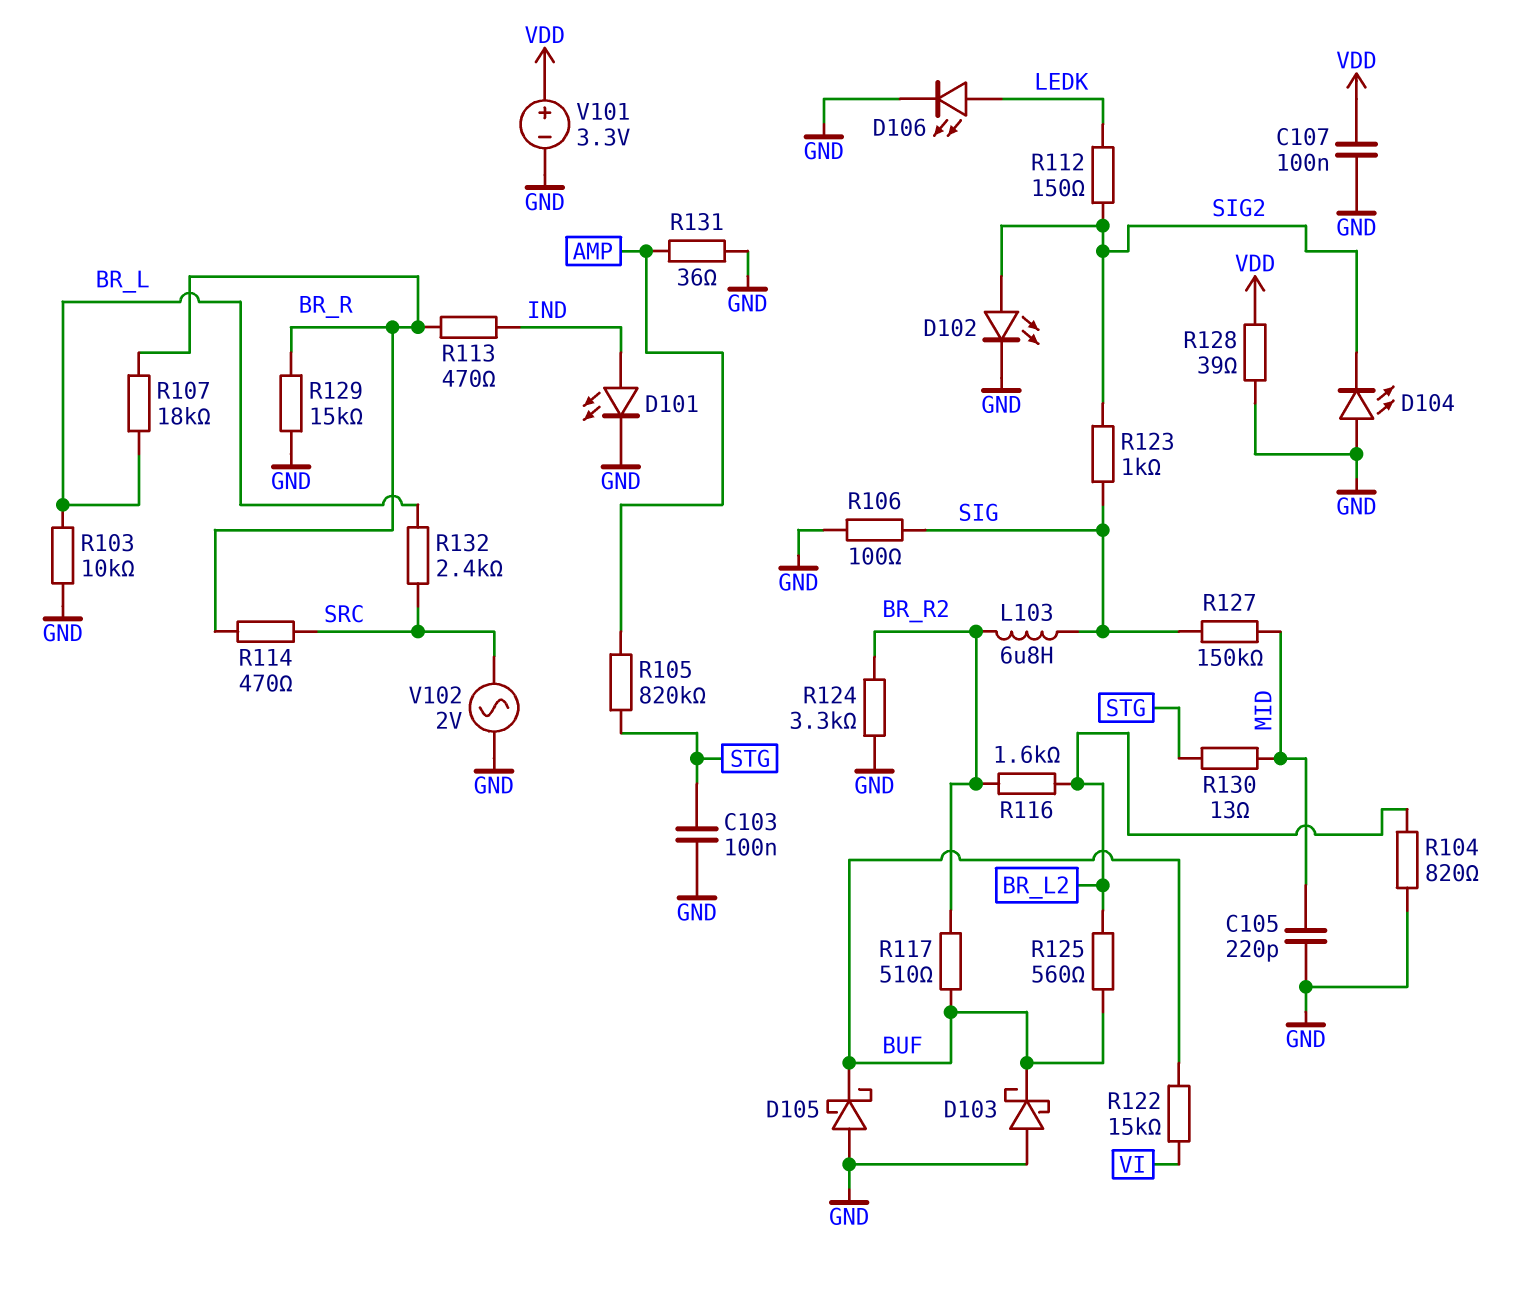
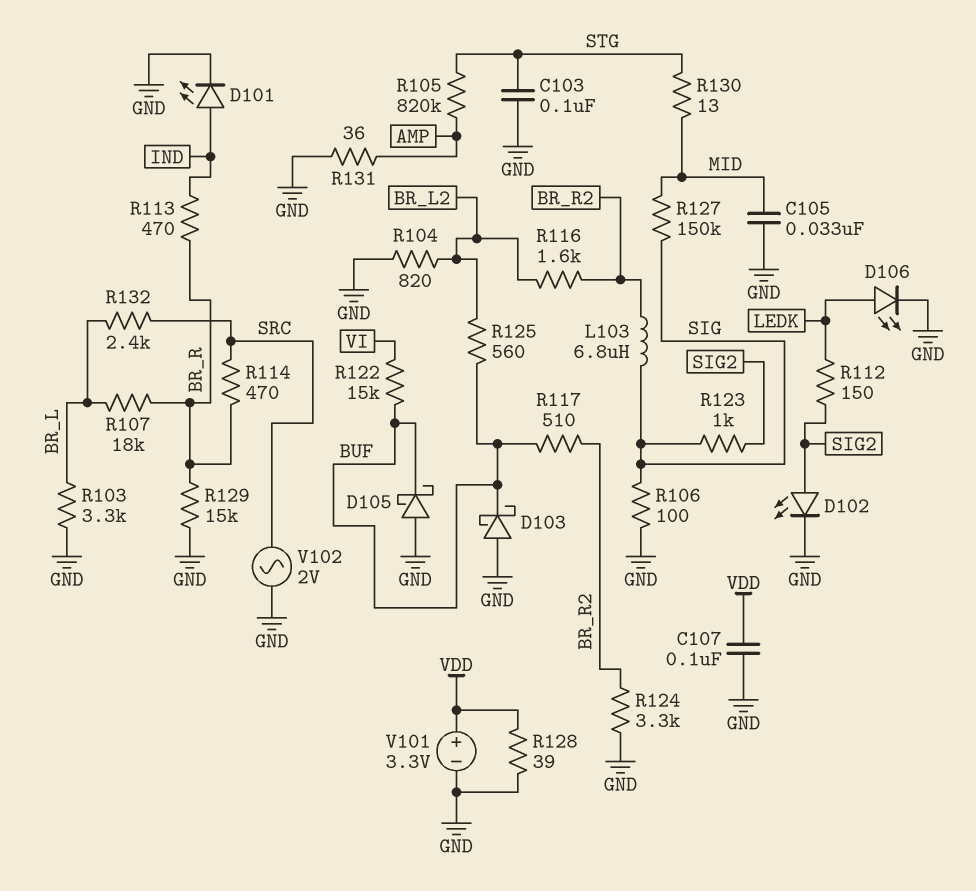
C105: 220pF (GND, MID) -> 33nF (GND, MID)
D104: LED (A GND, K SIG2) -> none
R103: 10k (BR_L, GND) -> 3.3k (BR_L, GND)

